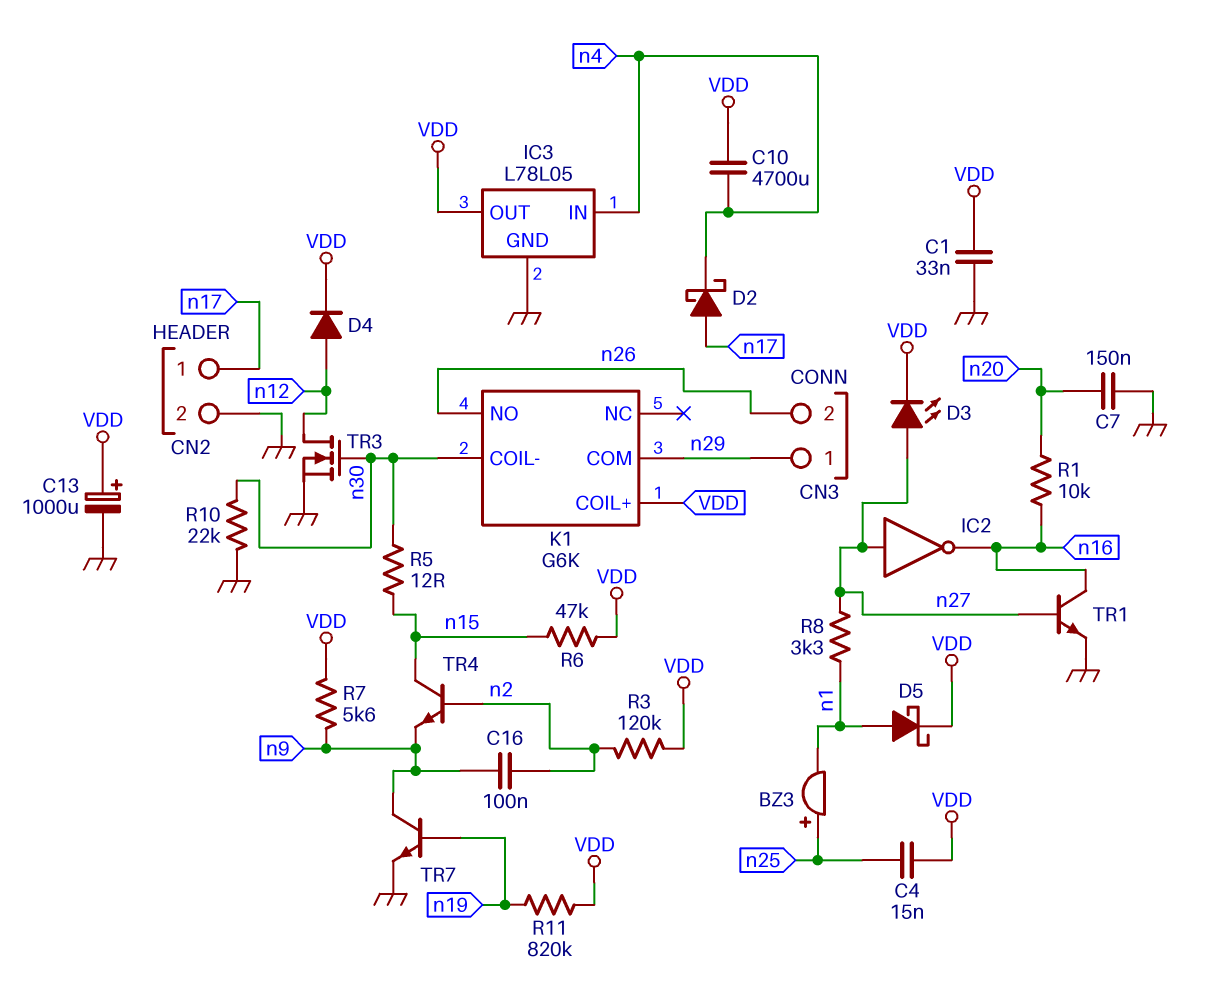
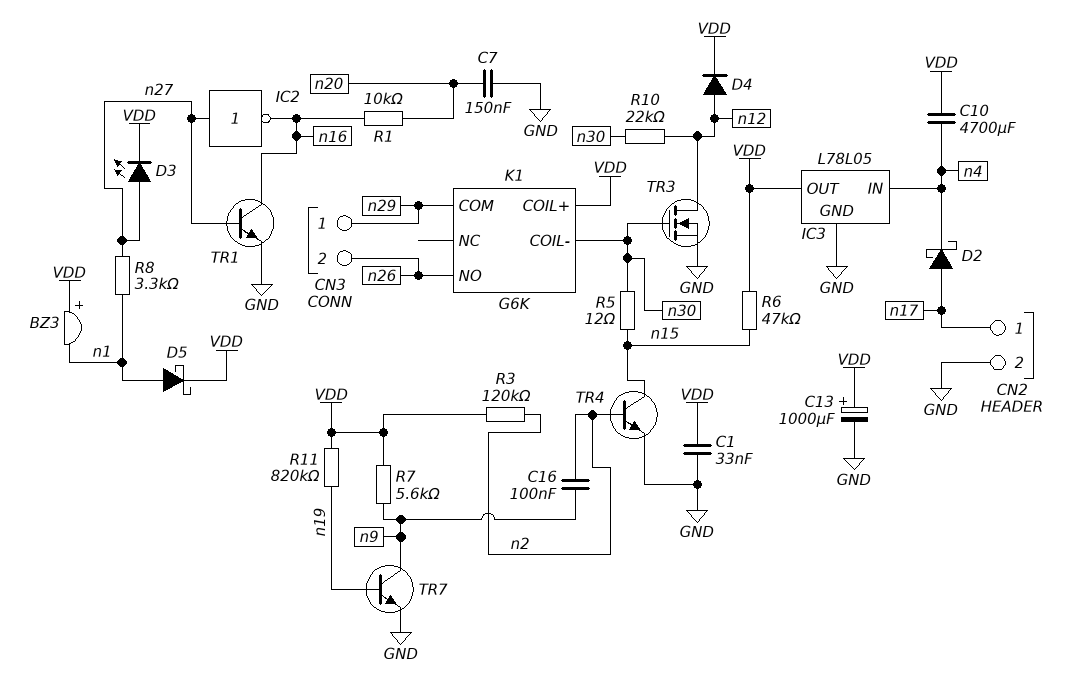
BZ3: buzzer (plus n25, minus n1) -> buzzer (plus VDD, minus n1)
C4: 15nF (VDD, n25) -> none
R10: 22k (GND, n30) -> 22k (n12, n30)
TR4: NPN (B n2, C n15, E n9) -> NPN (B n2, C n15, E GND)

